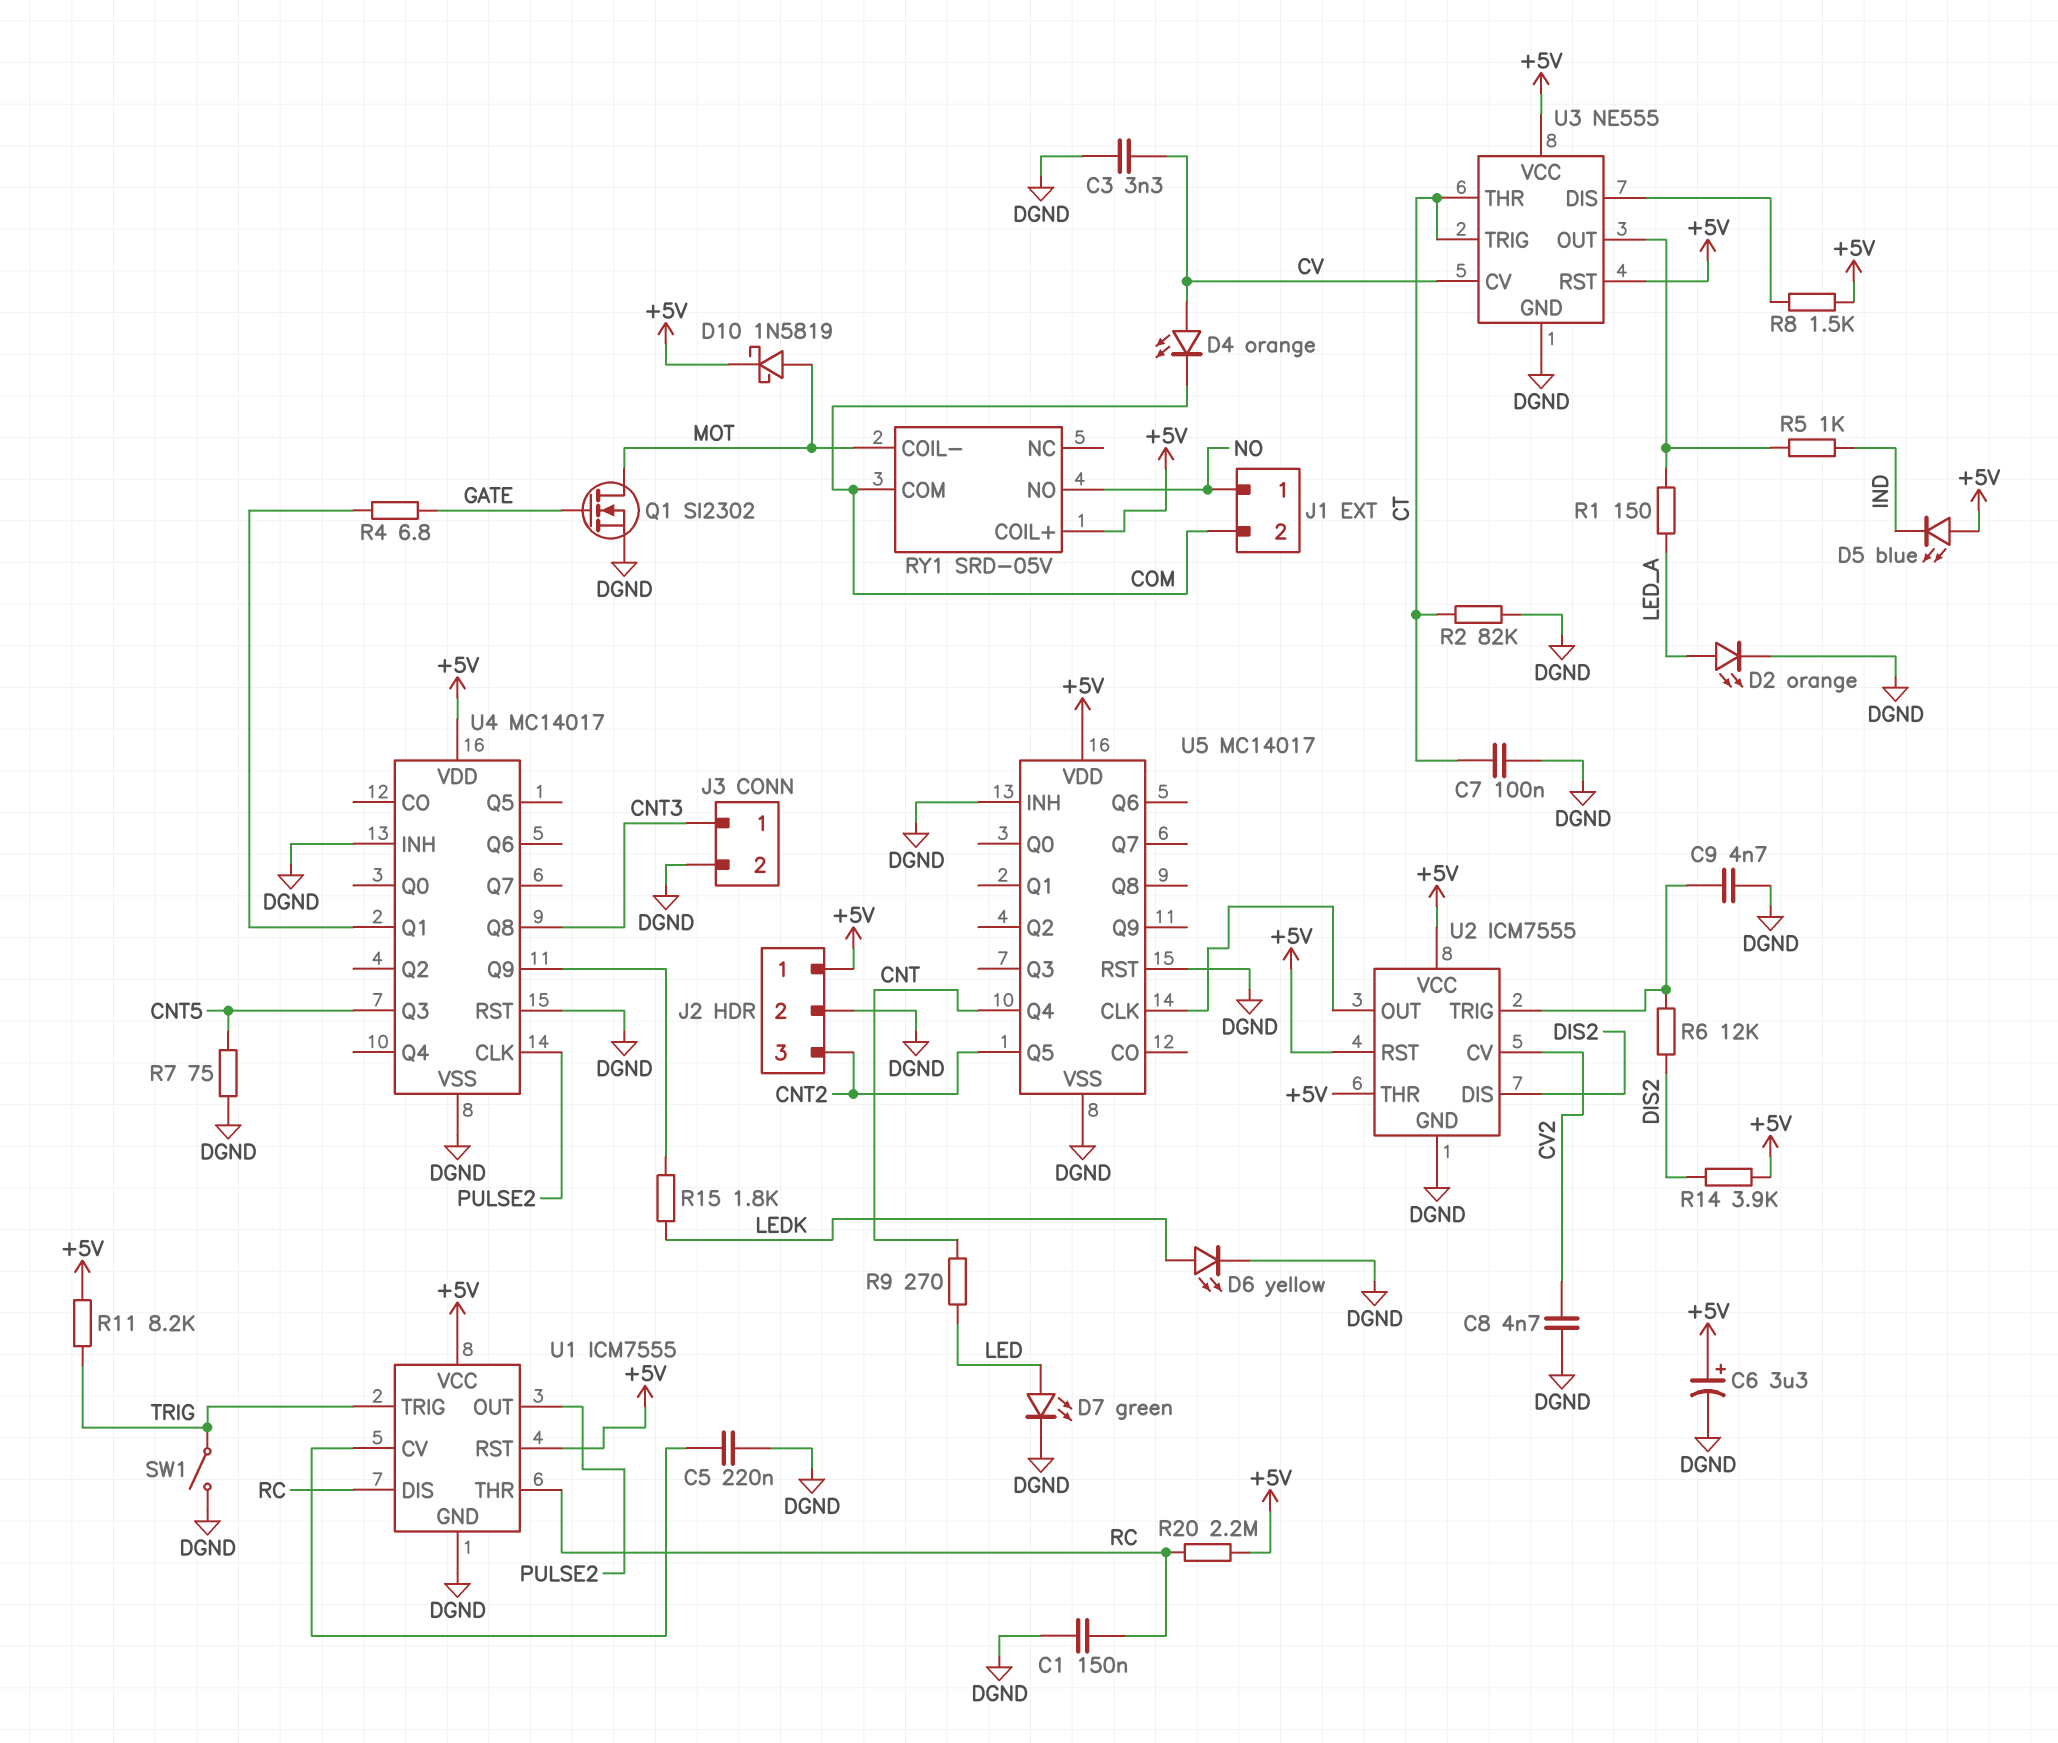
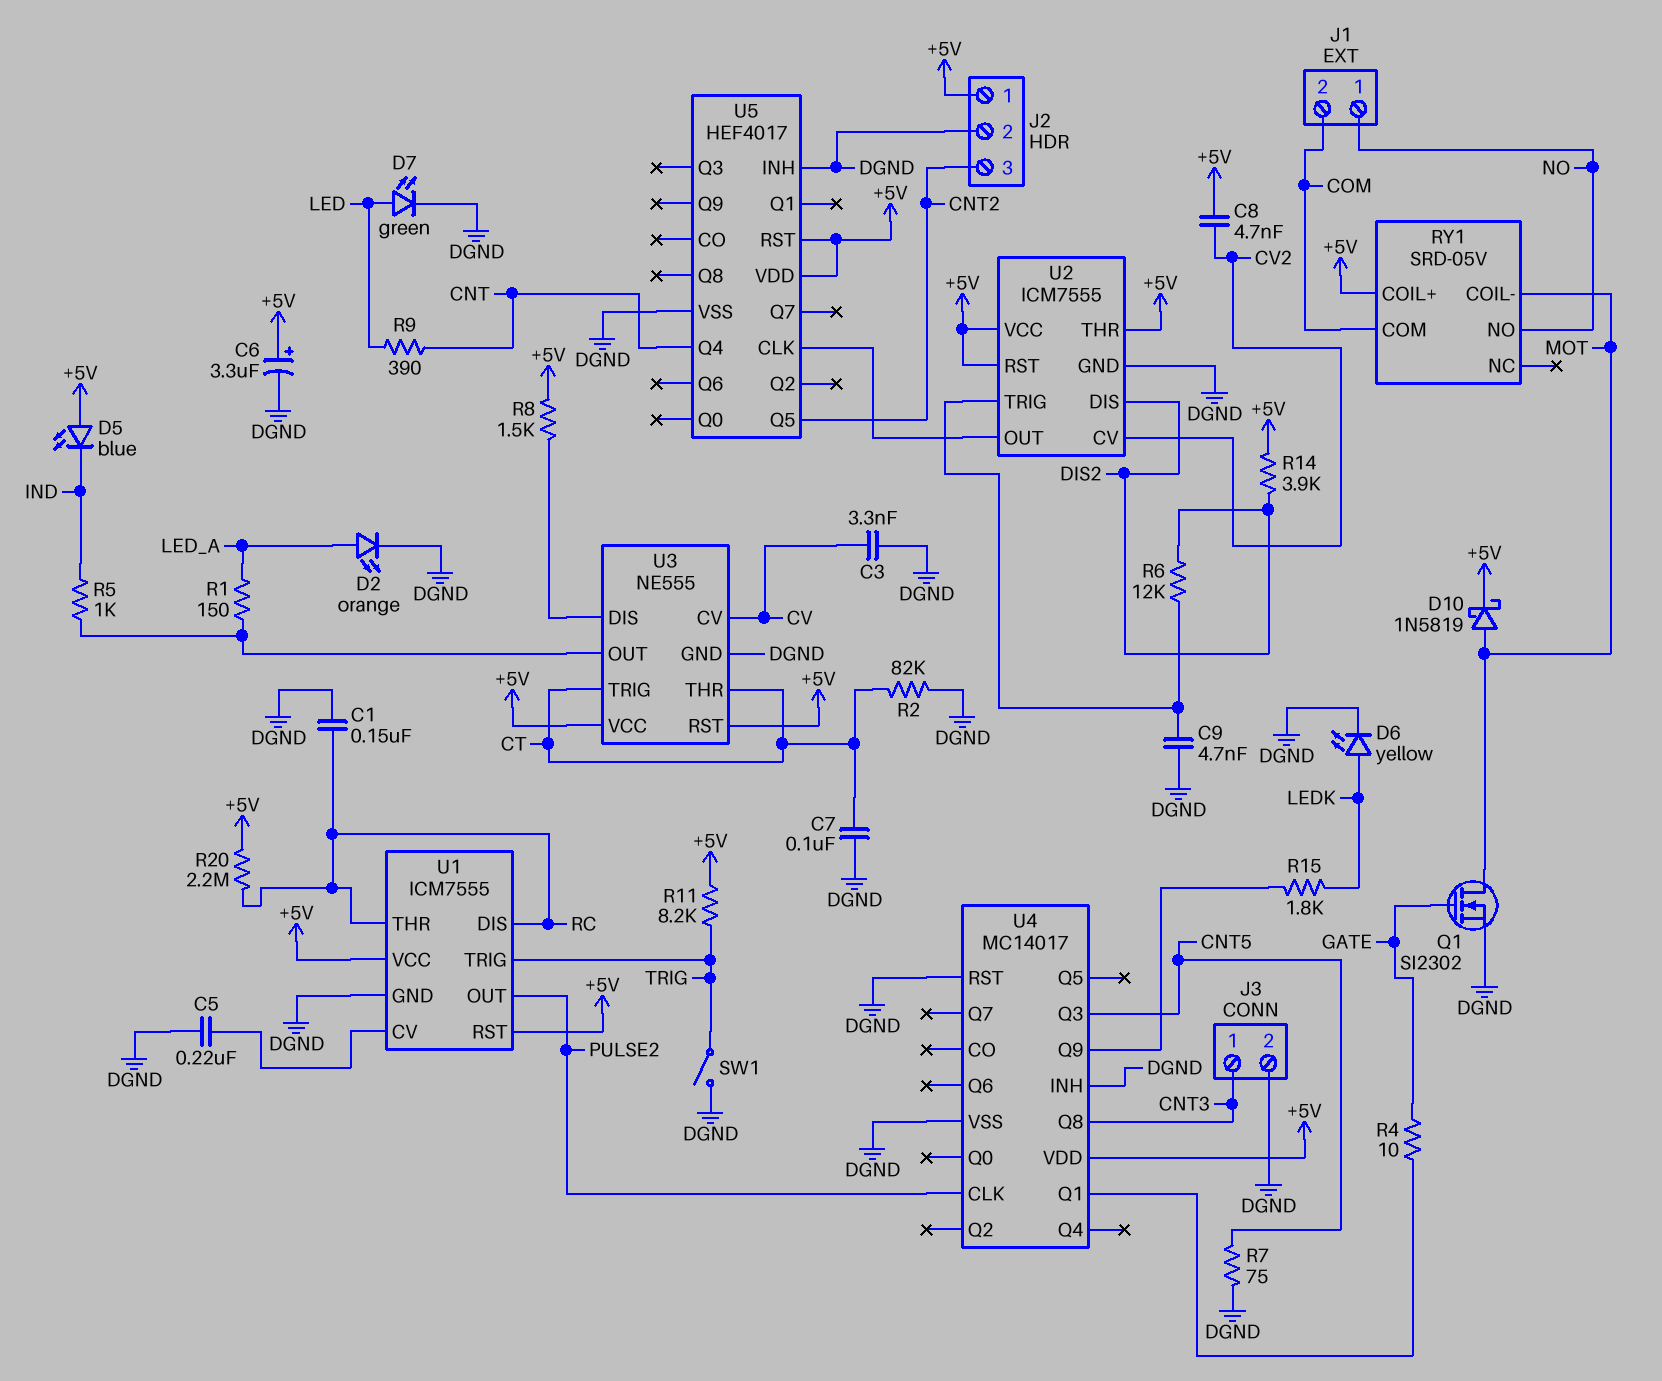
C8: 4.7nF (CV2, DGND) -> 4.7nF (+5V, CV2)
D4: LED orange (A CV, K COM) -> none
R4: 6.8 (GATE, U4/Q1) -> 10 (GATE, U4/Q1)
R9: 270 (CNT, LED) -> 390 (CNT, LED)
U5: MC14017 -> HEF4017
U5 pin RST: DGND -> +5V

